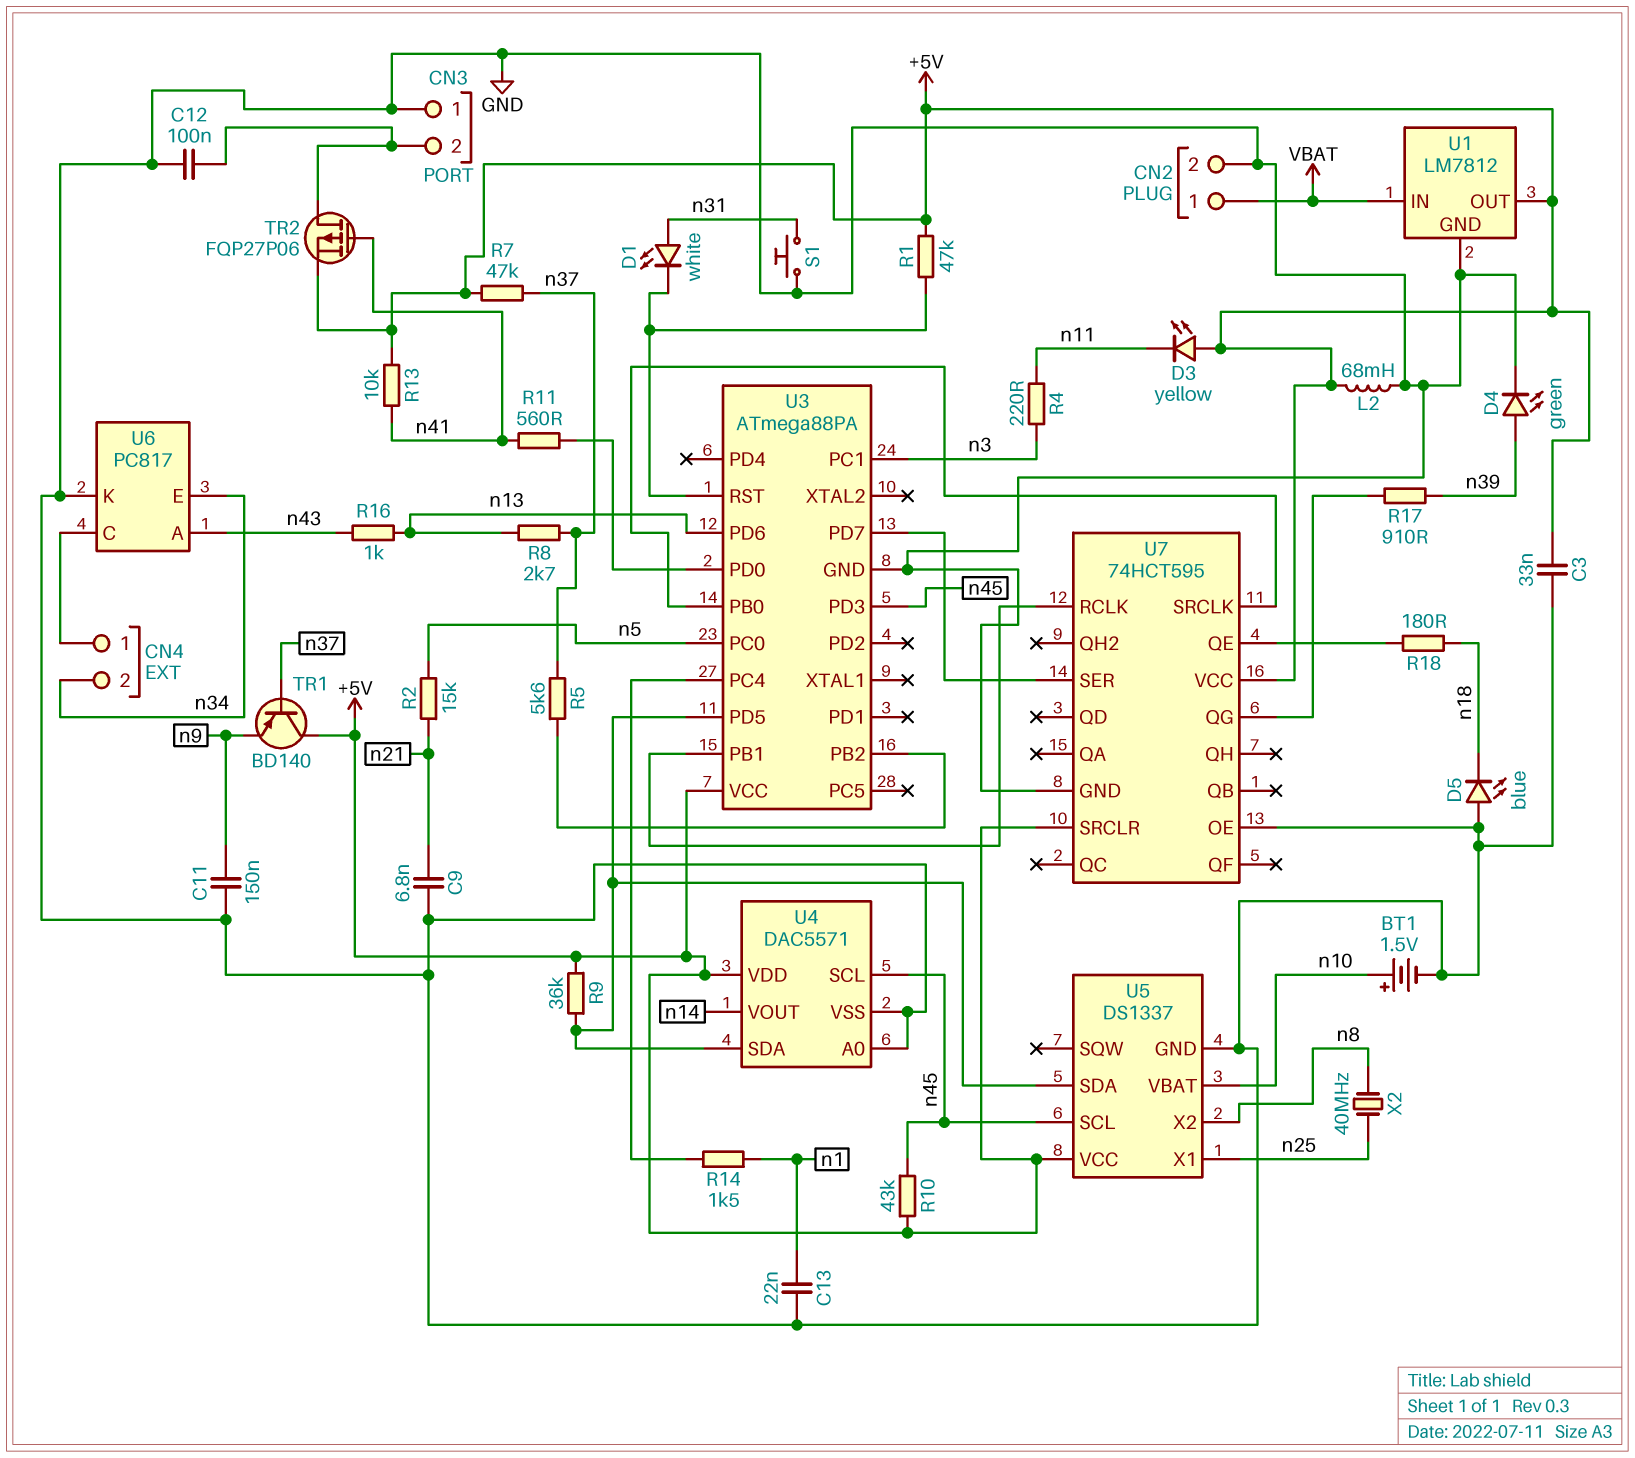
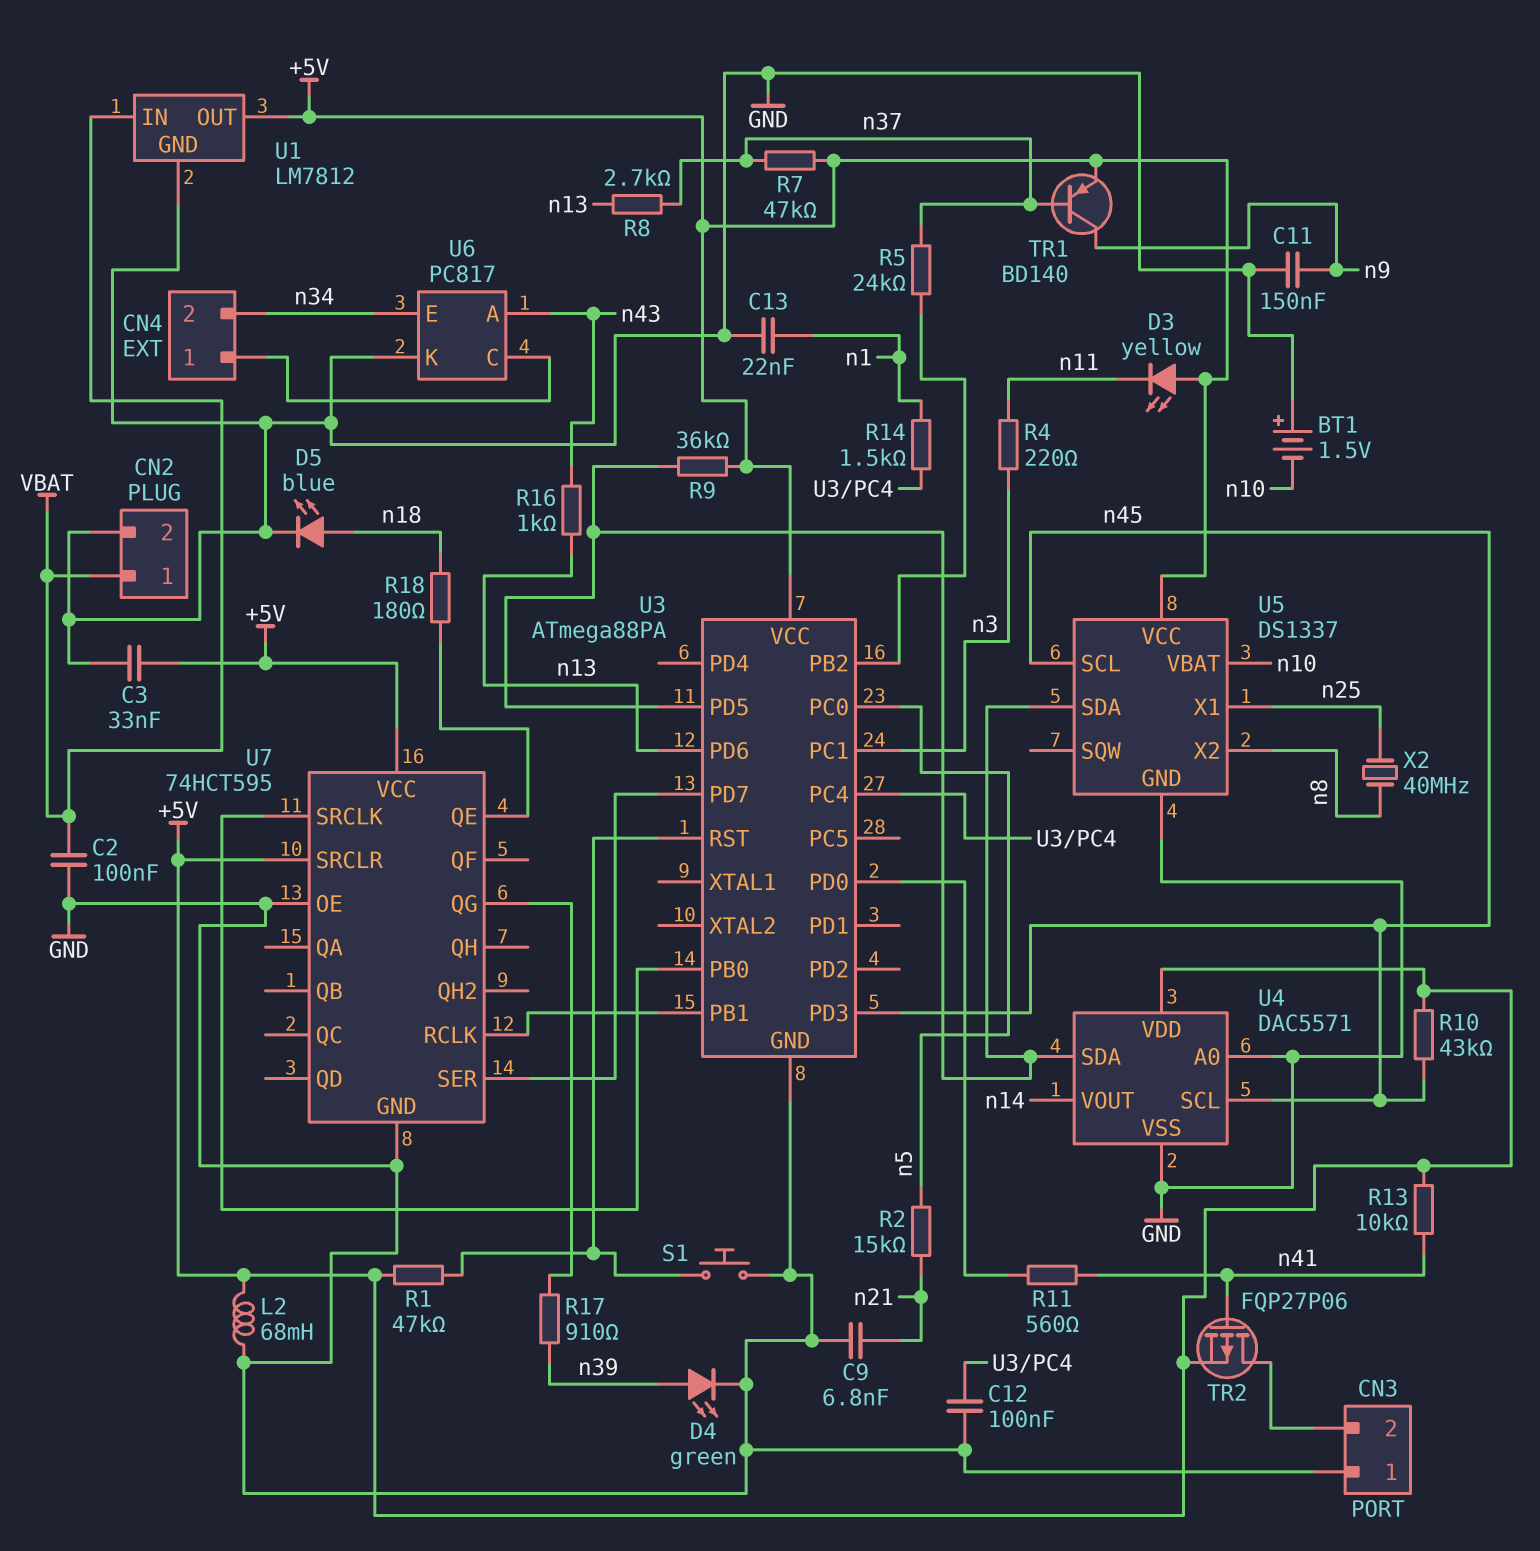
BT1: 1.5V (plus n10, minus GND) -> 1.5V (plus GND, minus n10)
C2: none -> 100nF (GND, VBAT)
C12: 100nF (CN3/2, GND) -> 100nF (GND, U3/PC4)
D1: LED white (A n31, K U3/RST) -> none
D5: LED blue (A GND, K n18) -> LED blue (A n18, K GND)
R5: 5.6k (U3/PB2, n37) -> 24k (U3/PB2, n37)
S1: button (GND, n31) -> button (GND, U3/RST)
TR1: PNP BD140 (B n37, C +5V, E n9) -> PNP BD140 (B n37, C n9, E +5V)

